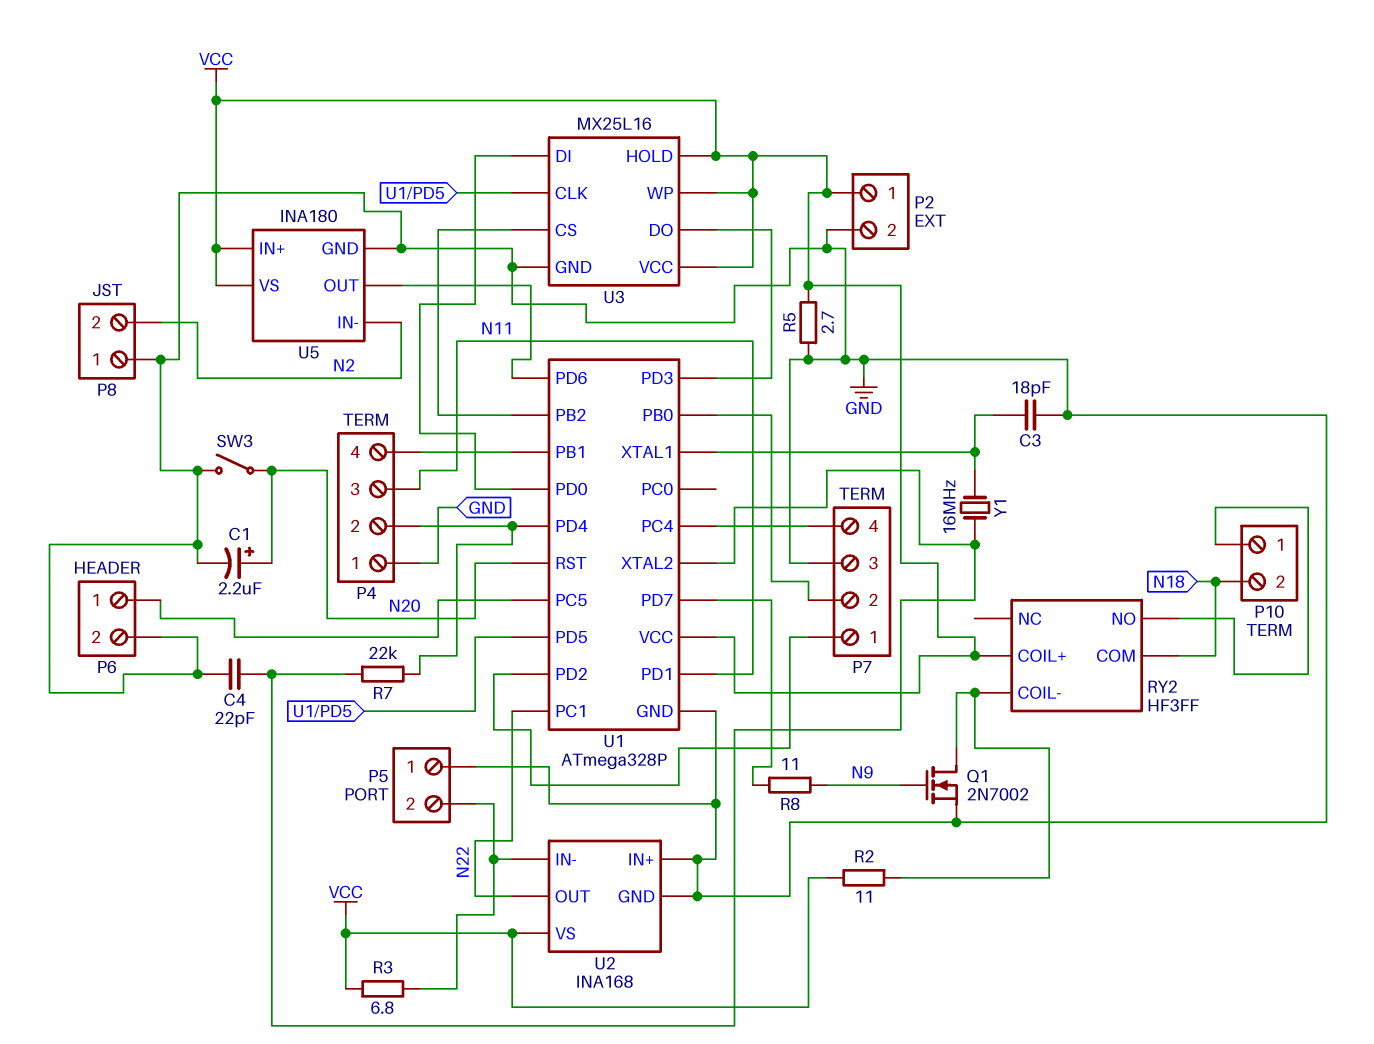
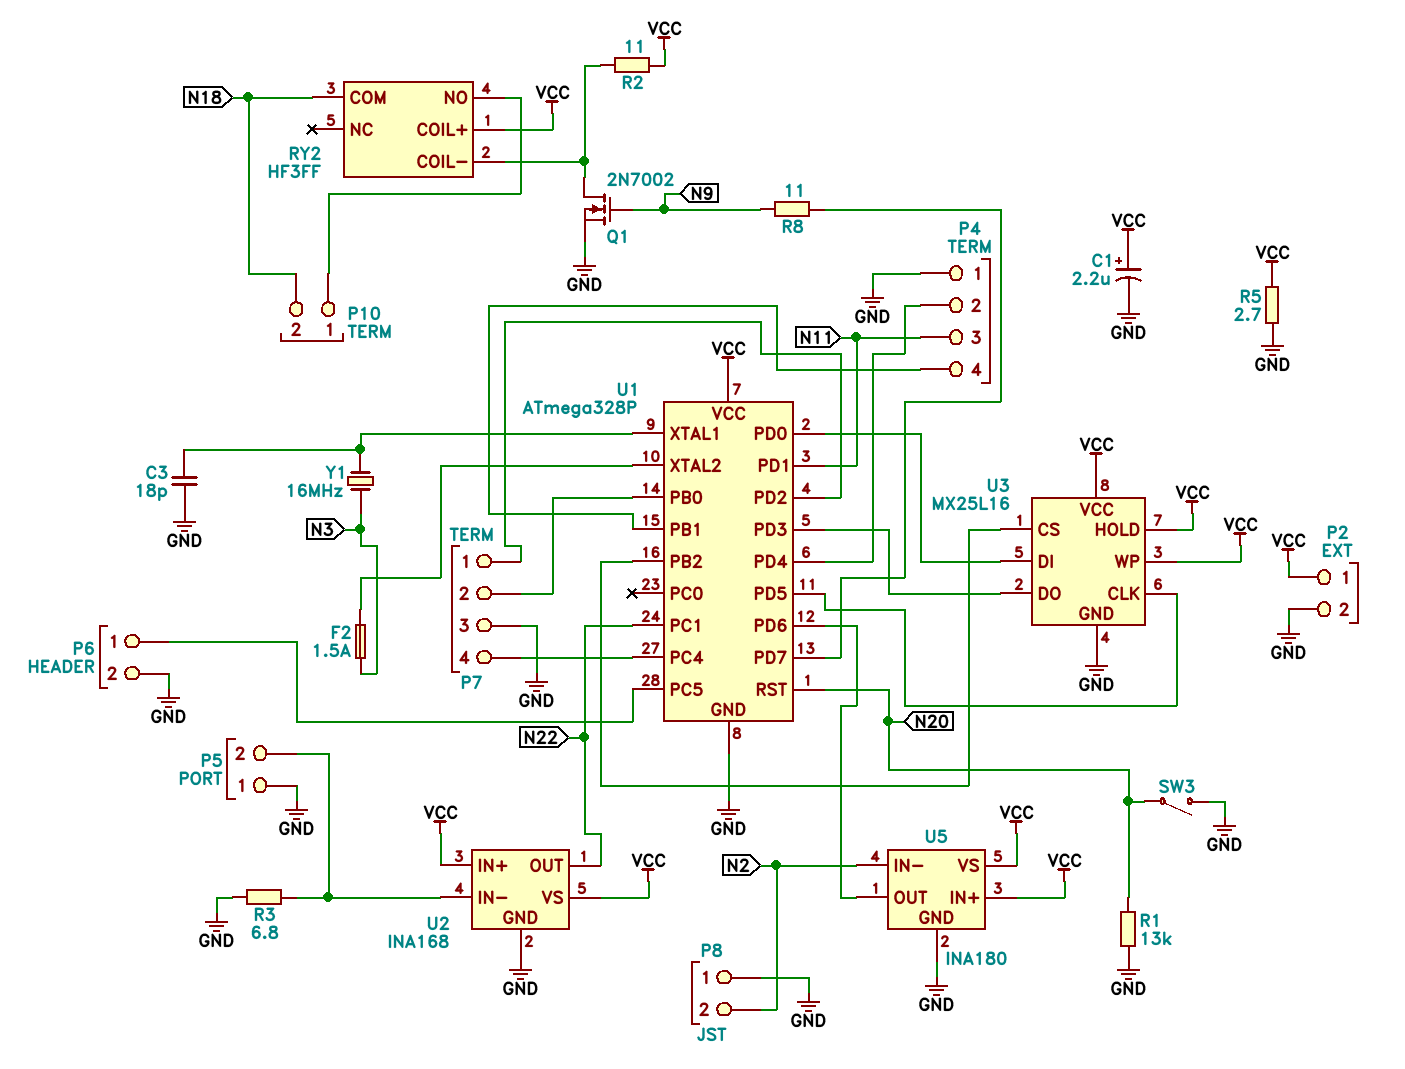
C1: 2.2uF (plus N20, minus GND) -> 2.2uF (plus VCC, minus GND)
C4: 22pF (GND, U1/XTAL2) -> none
F2: none -> 1.5A (N3, U1/XTAL2)
R1: none -> 13k (GND, N20)
R3: 6.8 (P5/2, VCC) -> 6.8 (GND, P5/2)
R7: 22k (P4/2, U1/XTAL2) -> none
U2 pin IN+: GND -> VCC
Y1: 16MHz (U1/XTAL1, U1/XTAL2) -> 16MHz (N3, U1/XTAL1)

